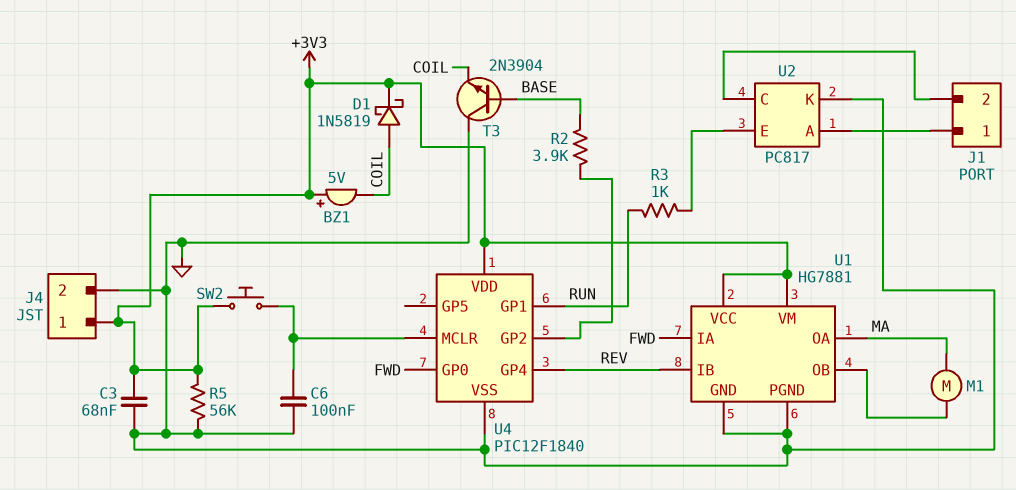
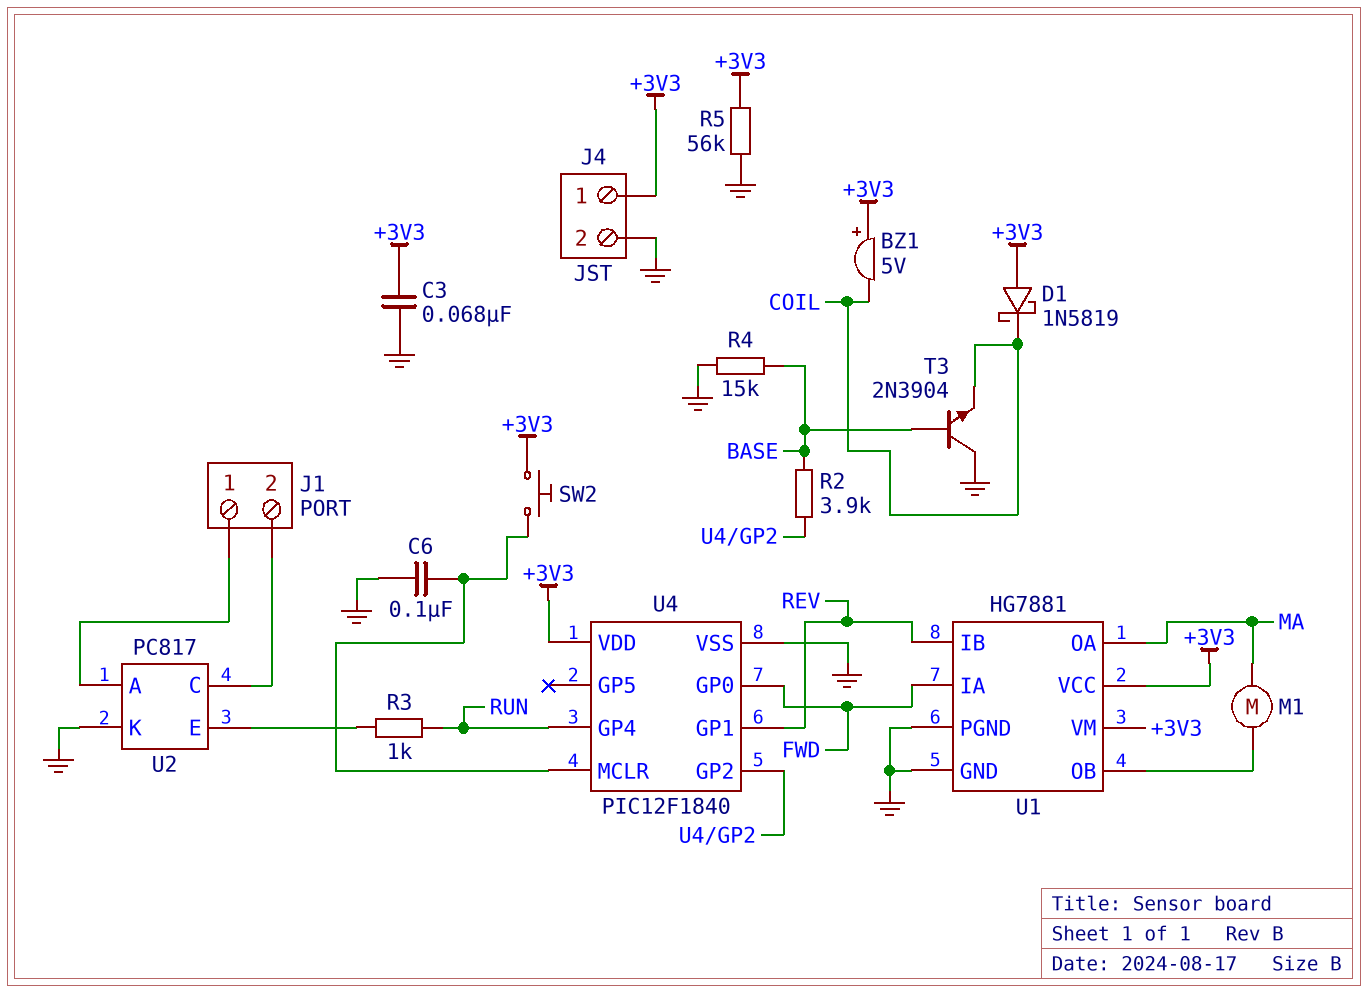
D1: schottky 1N5819 (A COIL, K +3V3) -> schottky 1N5819 (A +3V3, K COIL)
R4: none -> 15k (BASE, GND)
U4 pin GP1: RUN -> REV
U4 pin GP4: REV -> RUN

